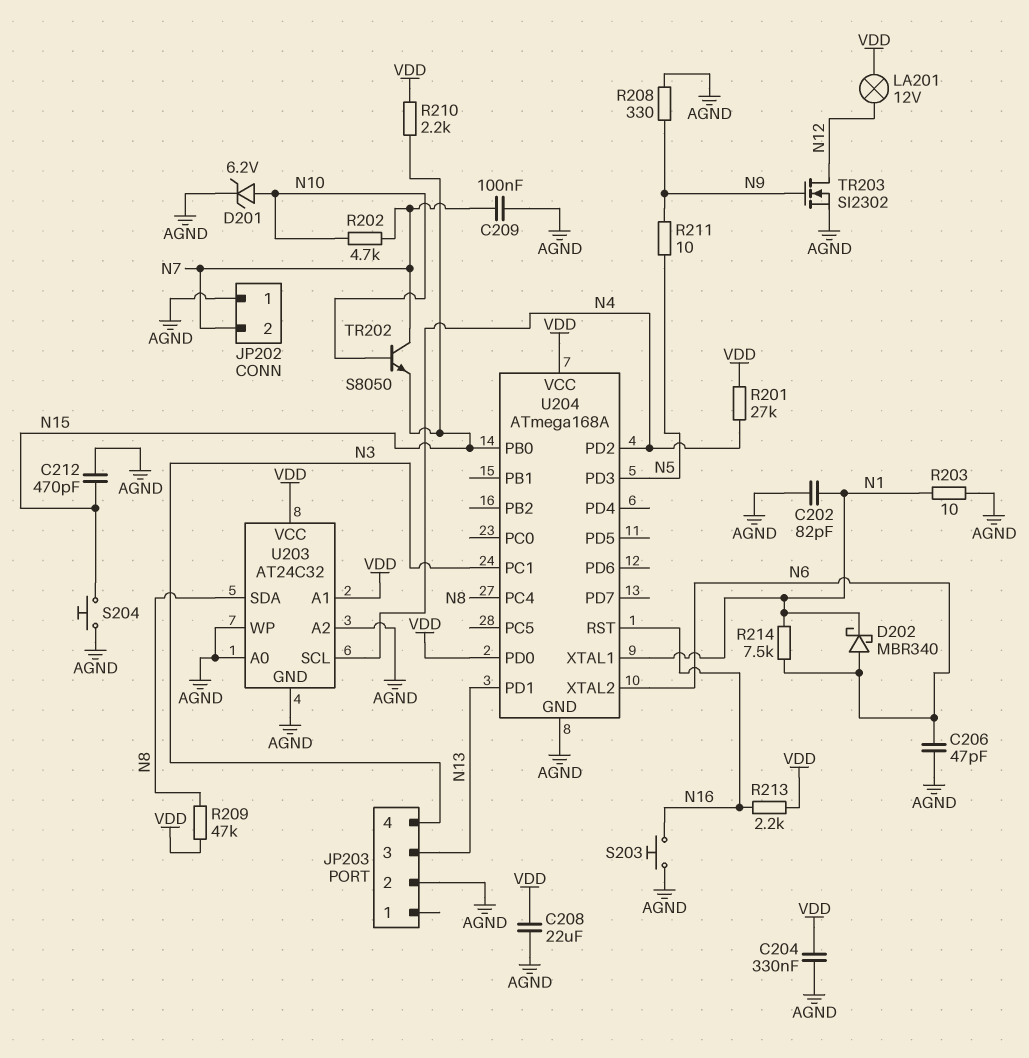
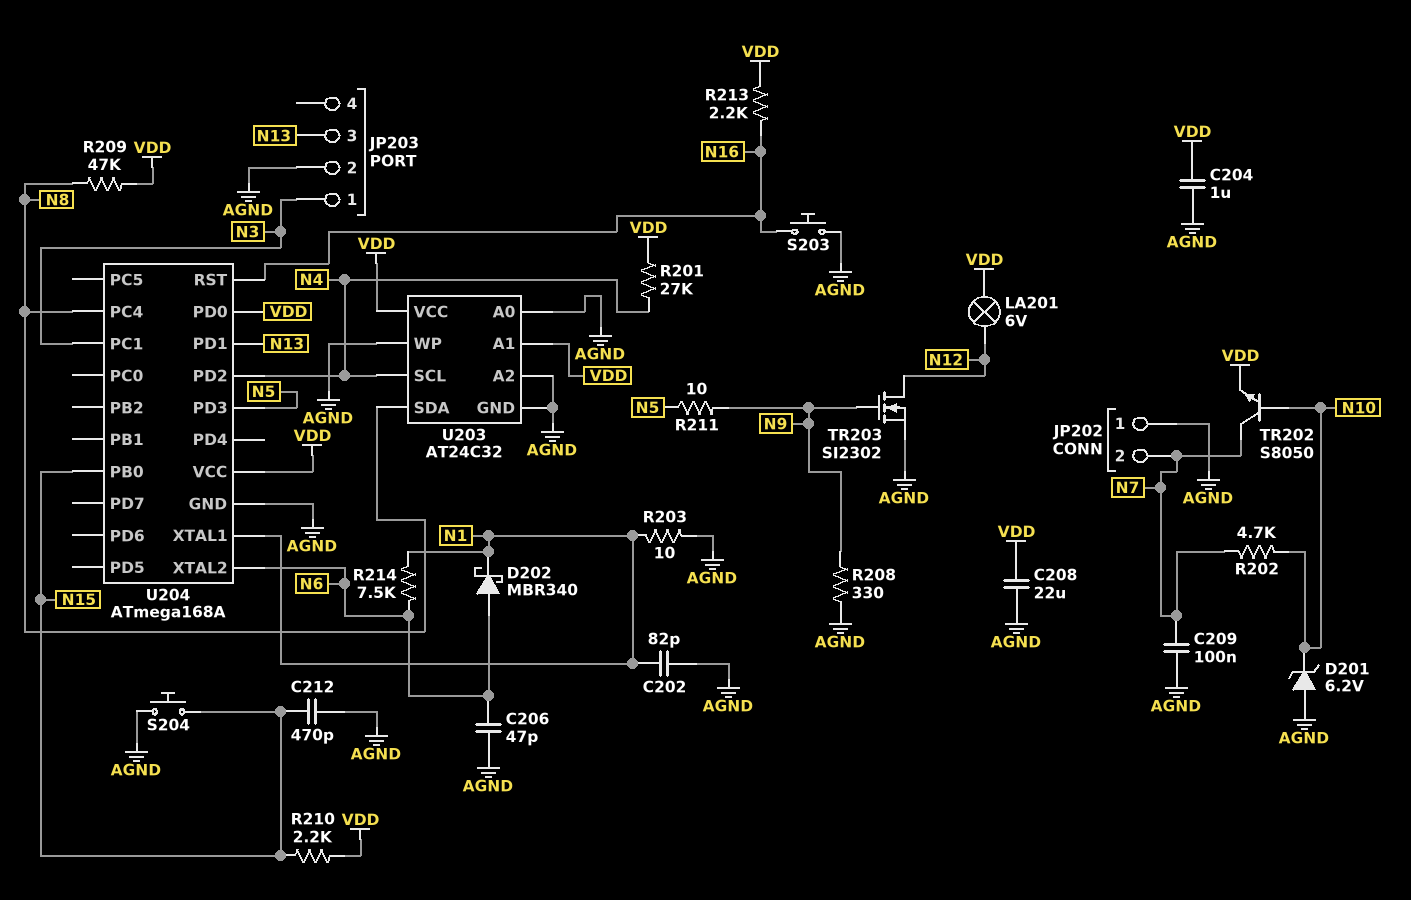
C204: 330nF (AGND, VDD) -> 1uF (AGND, VDD)
D201: zener 6.2V (A N10, K AGND) -> zener 6.2V (A AGND, K N10)
JP203 pin 1: none -> N3
JP203 pin 4: N3 -> none
LA201: lamp 12V (N12, VDD) -> lamp 6V (N12, VDD)
TR202: NPN S8050 (B N10, C N7, E N15) -> NPN S8050 (B N10, C N7, E VDD)

